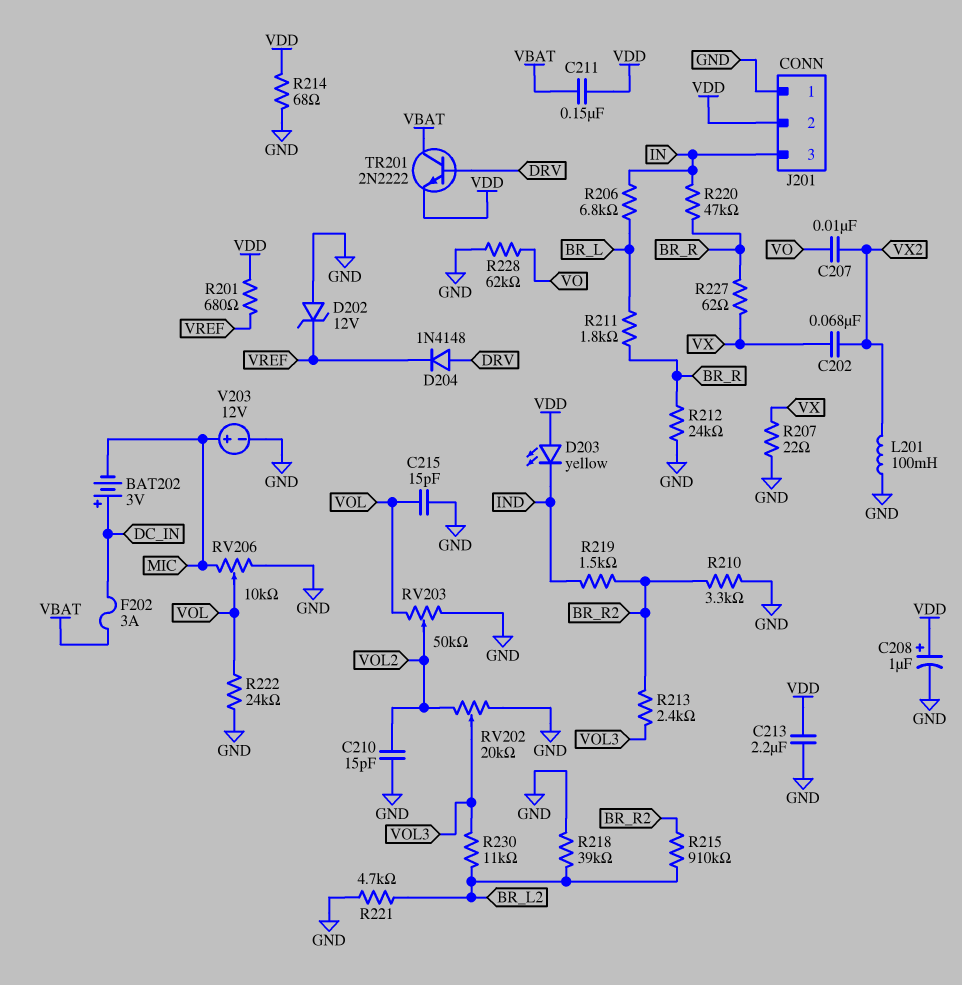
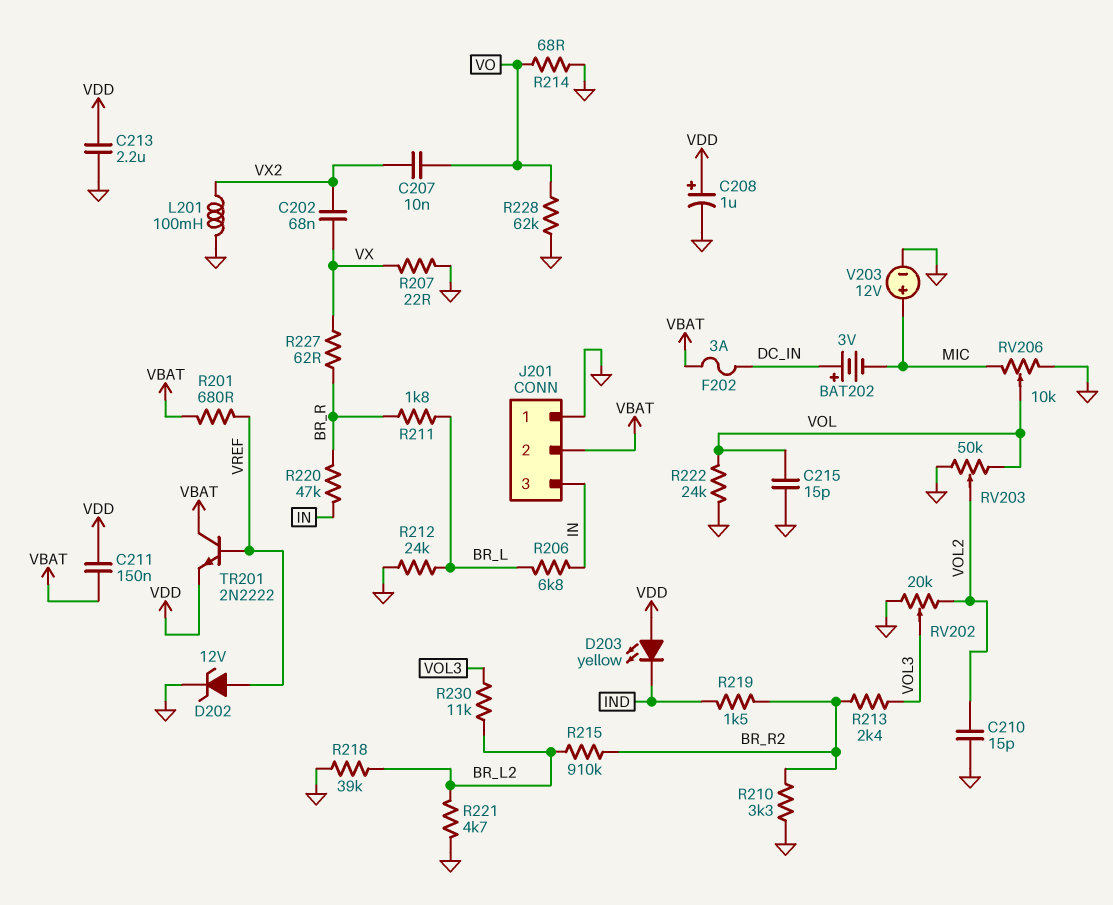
D202: zener 12V (A GND, K VREF) -> zener 12V (A VREF, K GND)
D204: diode 1N4148 (A DRV, K VREF) -> none
J201 pin 2: VDD -> VBAT
R201: 680 (VDD, VREF) -> 680 (VBAT, VREF)
R212: 24k (BR_R, GND) -> 24k (BR_L, GND)
R214: 68 (GND, VDD) -> 68 (GND, VO)
TR201: NPN 2N2222 (B DRV, C VBAT, E VDD) -> NPN 2N2222 (B VREF, C VBAT, E VDD)

